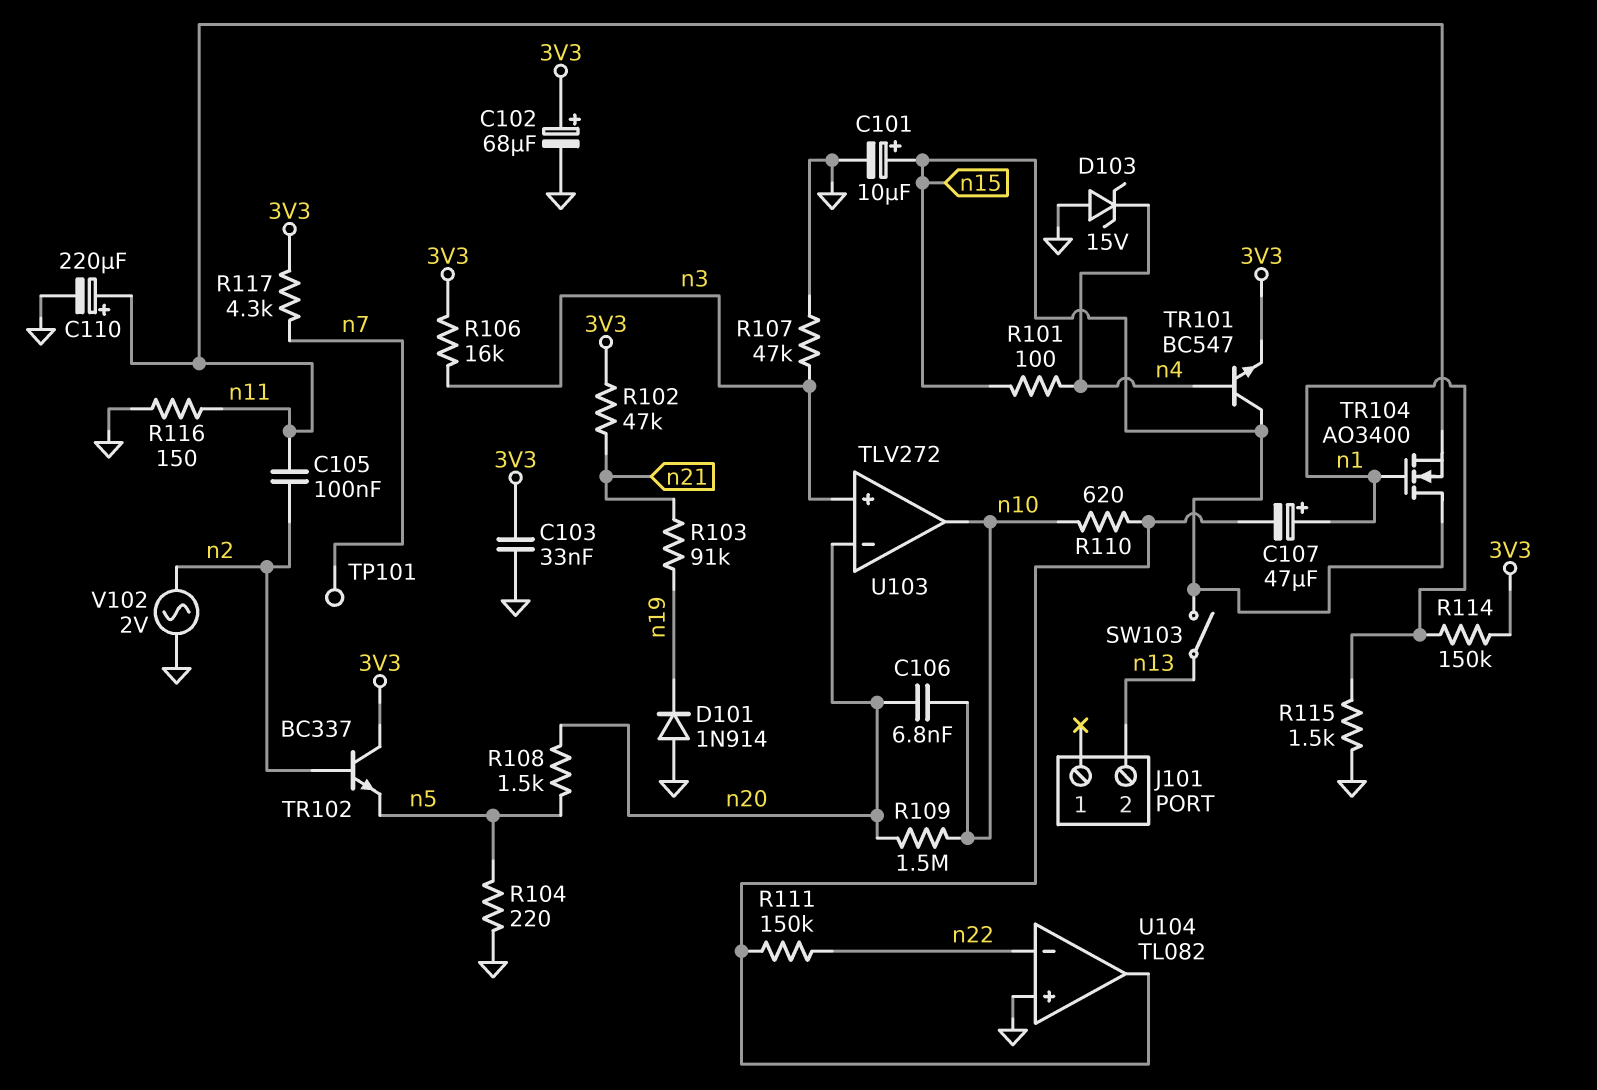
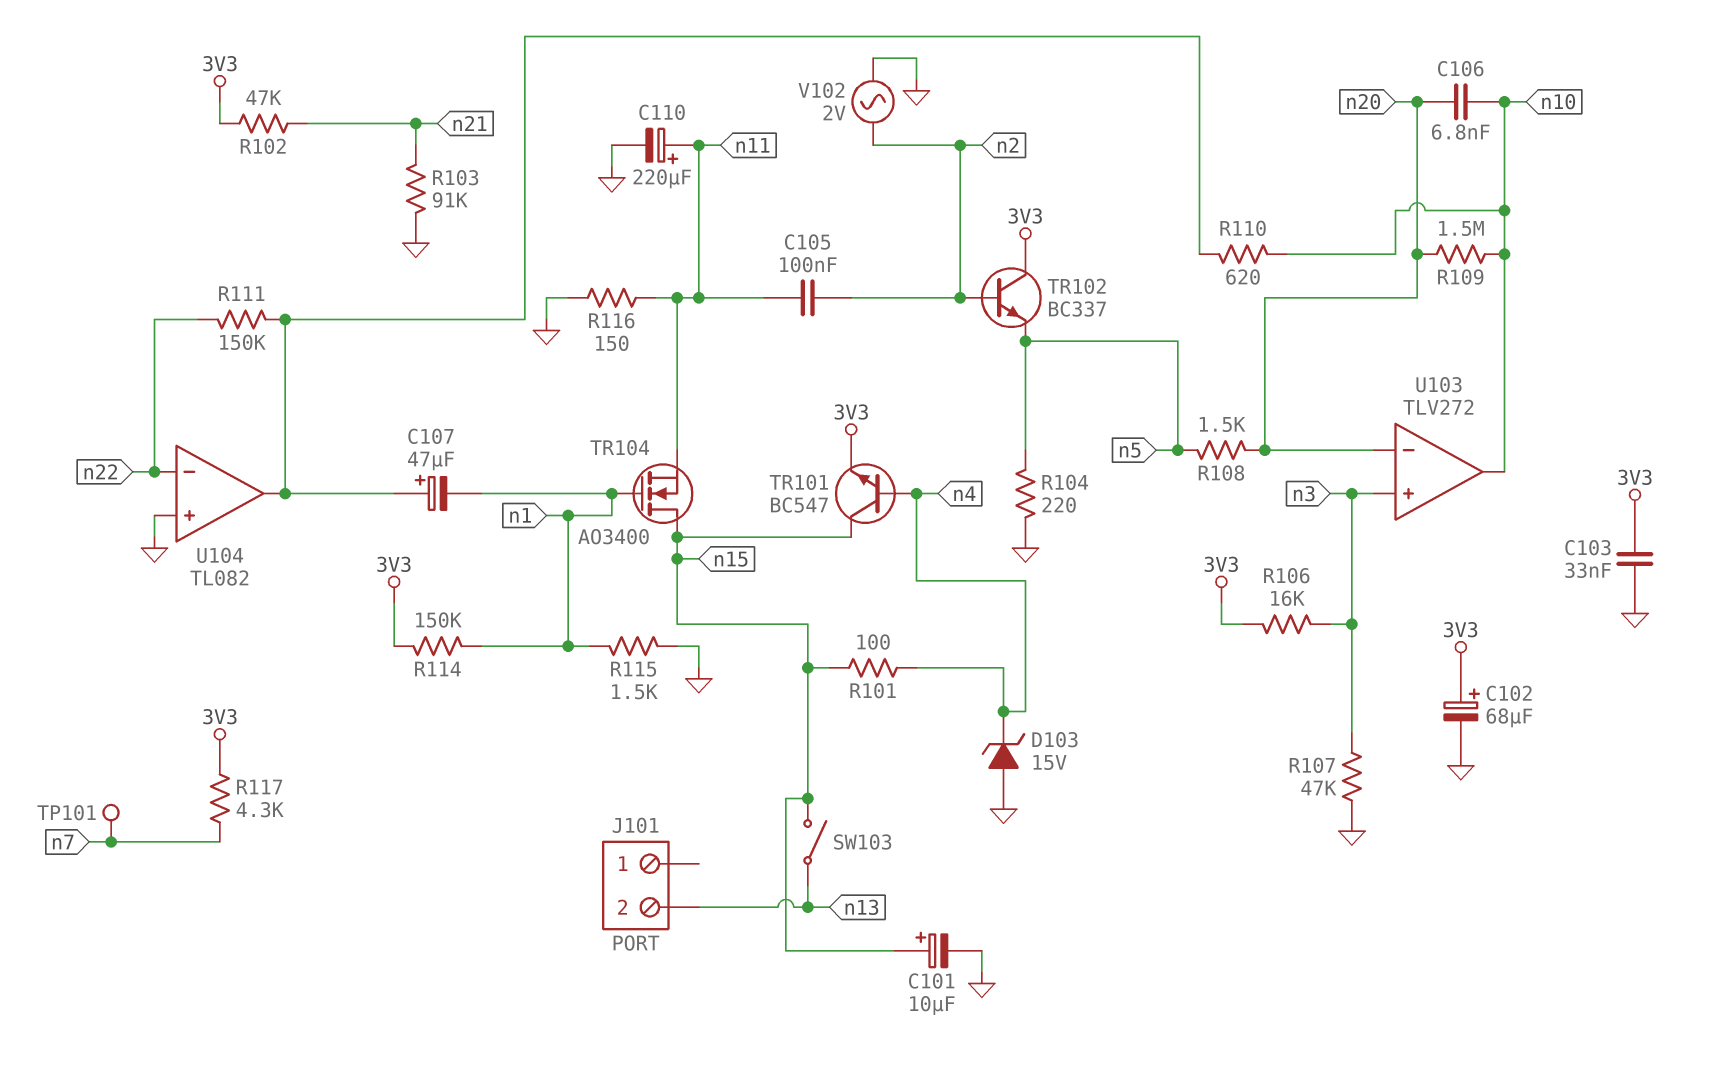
C107: 47uF (plus n1, minus U104/out) -> 47uF (plus U104/out, minus n1)
D101: diode 1N914 (A GND, K n19) -> none
R103: 91k (n19, n21) -> 91k (GND, n21)

